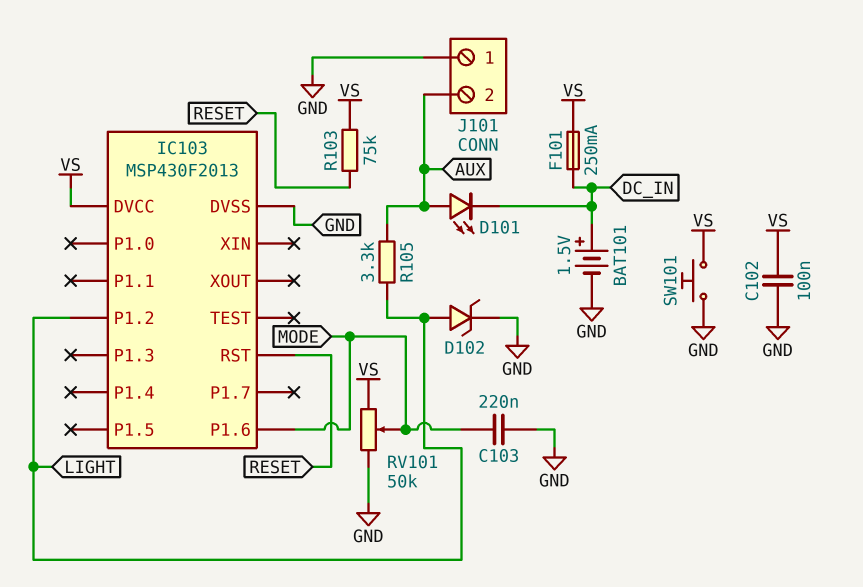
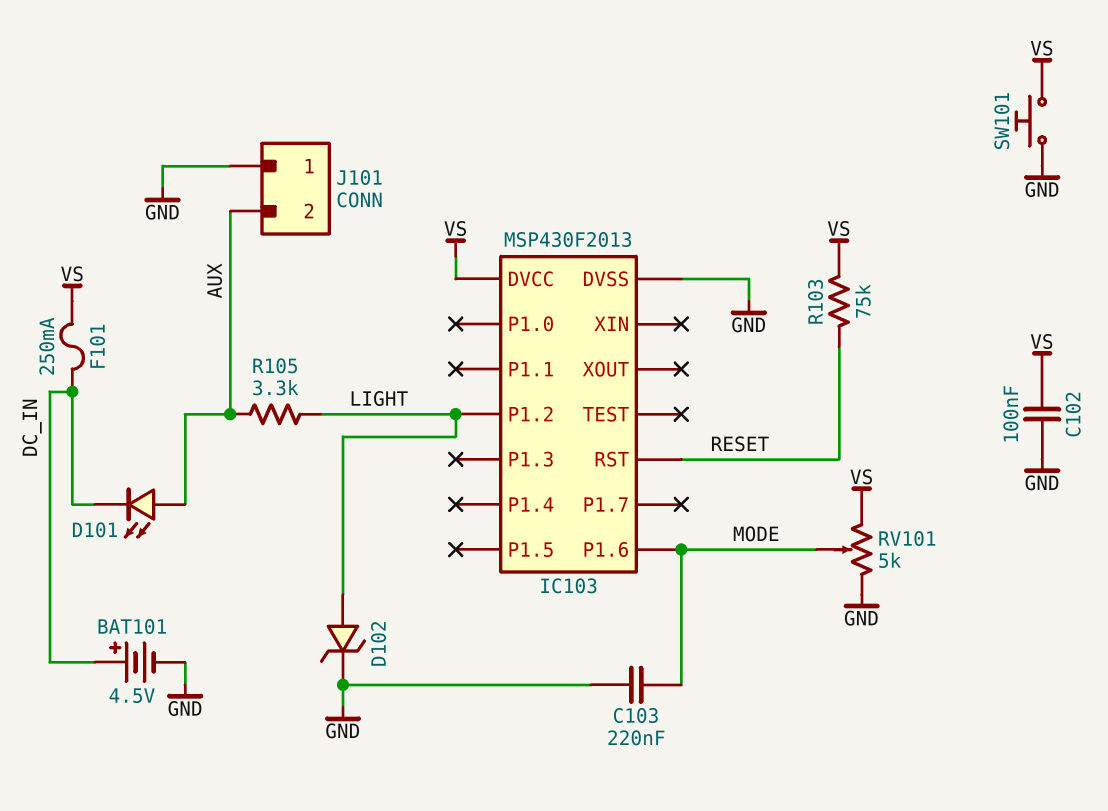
BAT101: 1.5V (plus DC_IN, minus GND) -> 4.5V (plus DC_IN, minus GND)
RV101: 50k (GND, VS, wiper MODE) -> 5k (GND, VS, wiper MODE)

